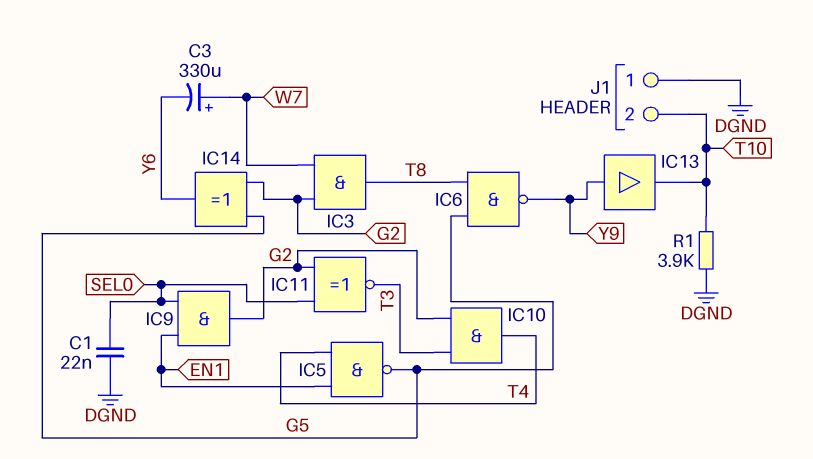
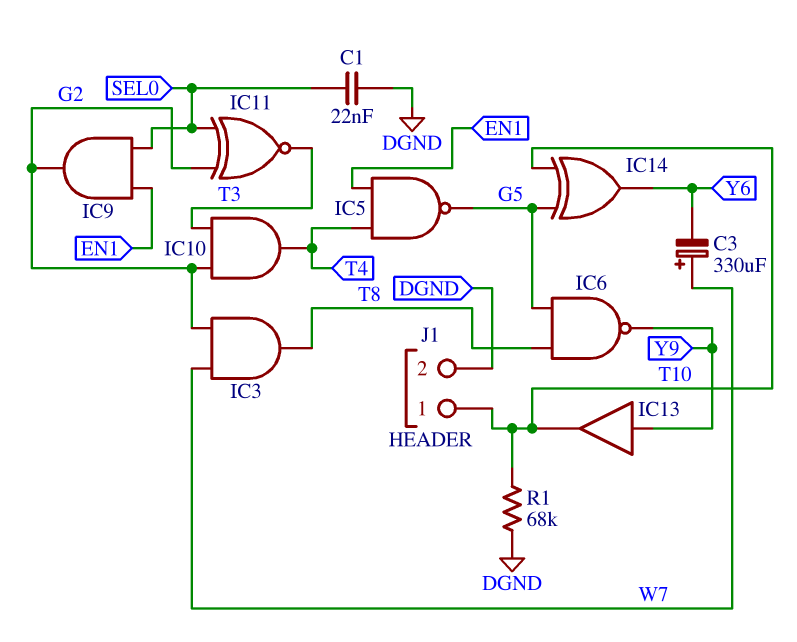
IC14: XOR (in G2, in G5, out Y6) -> XOR (in G5, in T10, out Y6)
J1 pin 1: DGND -> T10
J1 pin 2: T10 -> DGND
R1: 3.9k (DGND, T10) -> 68k (DGND, T10)

